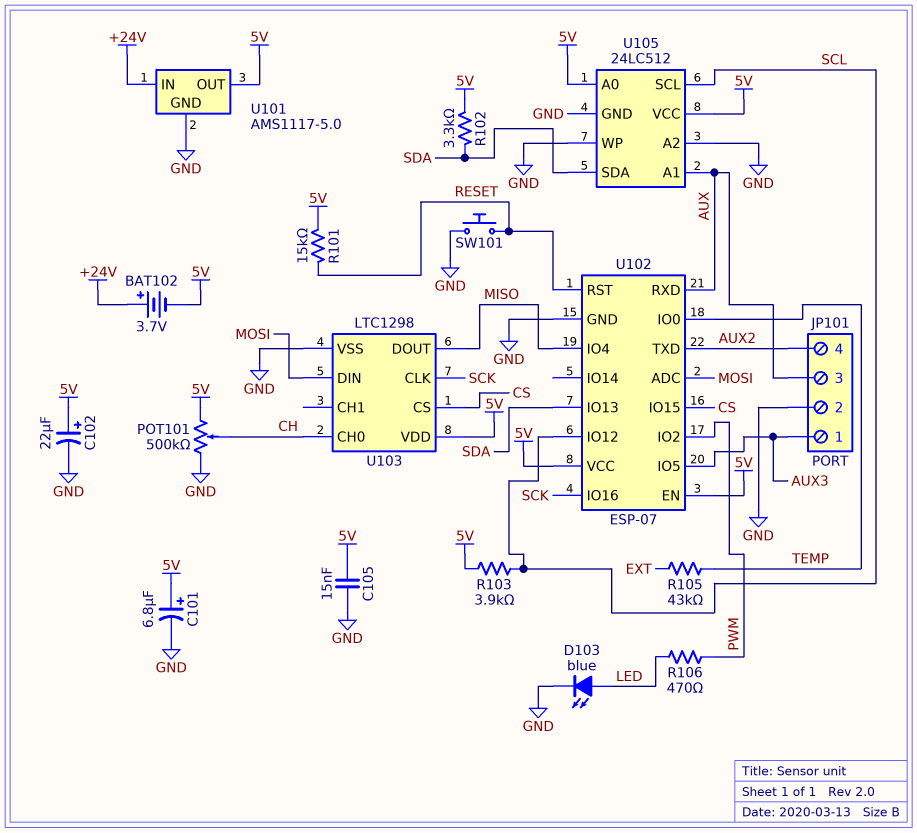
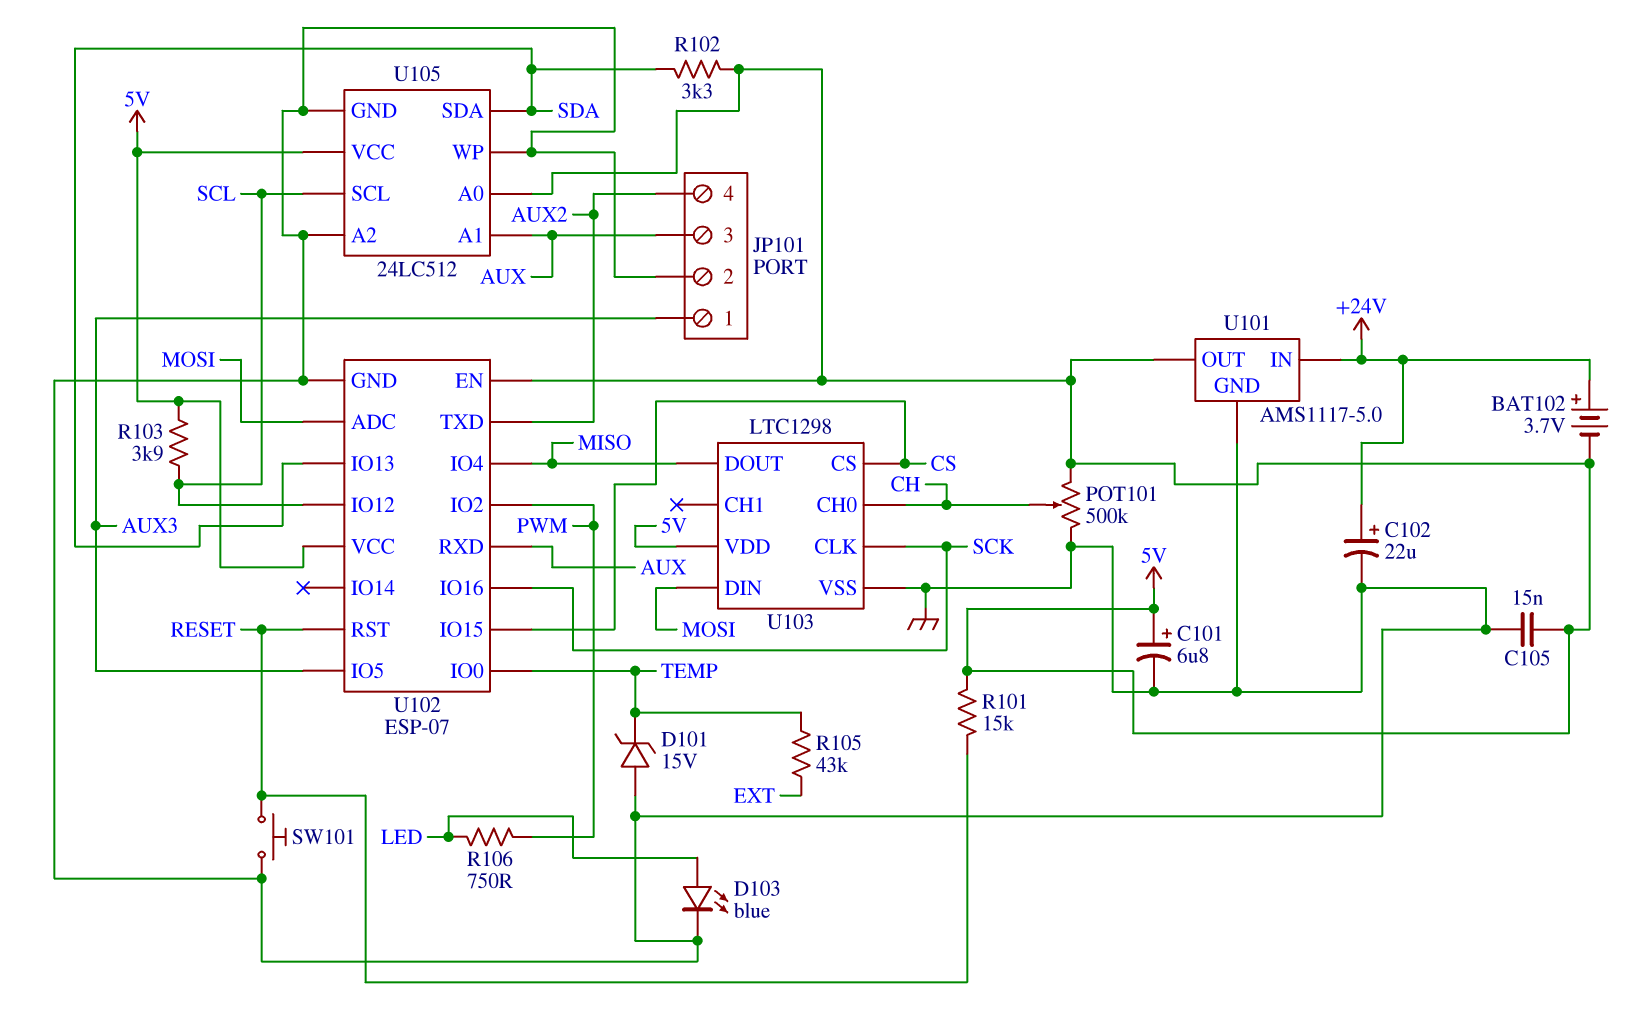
C102: 22uF (plus 5V, minus GND) -> 22uF (plus +24V, minus GND)
D101: none -> zener 15V (A GND, K TEMP)
R106: 470 (LED, PWM) -> 750 (LED, PWM)

